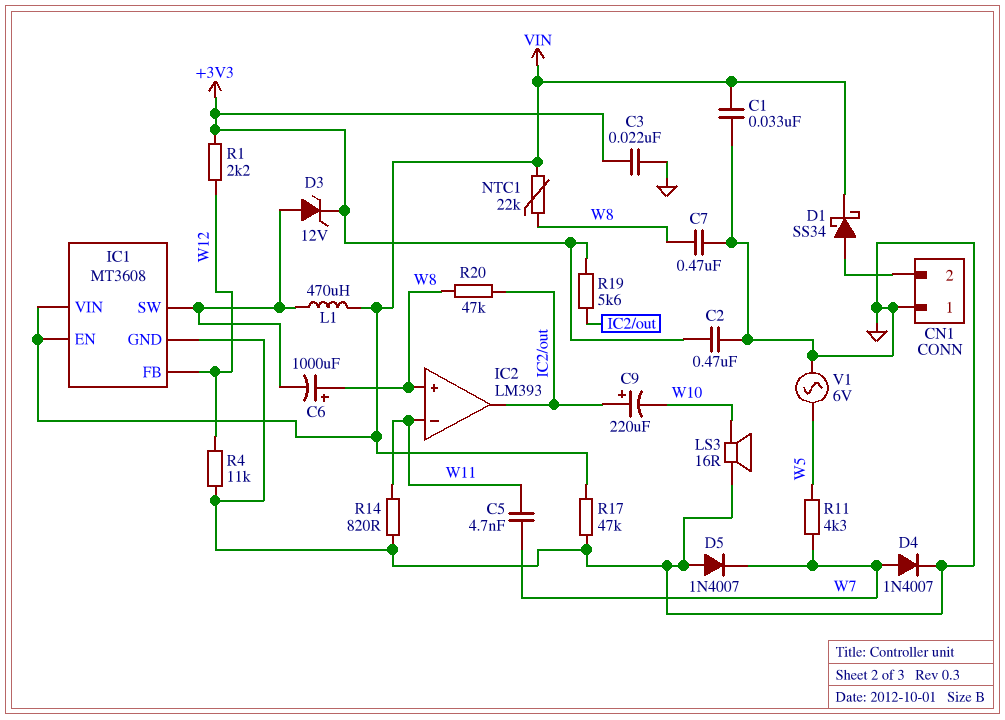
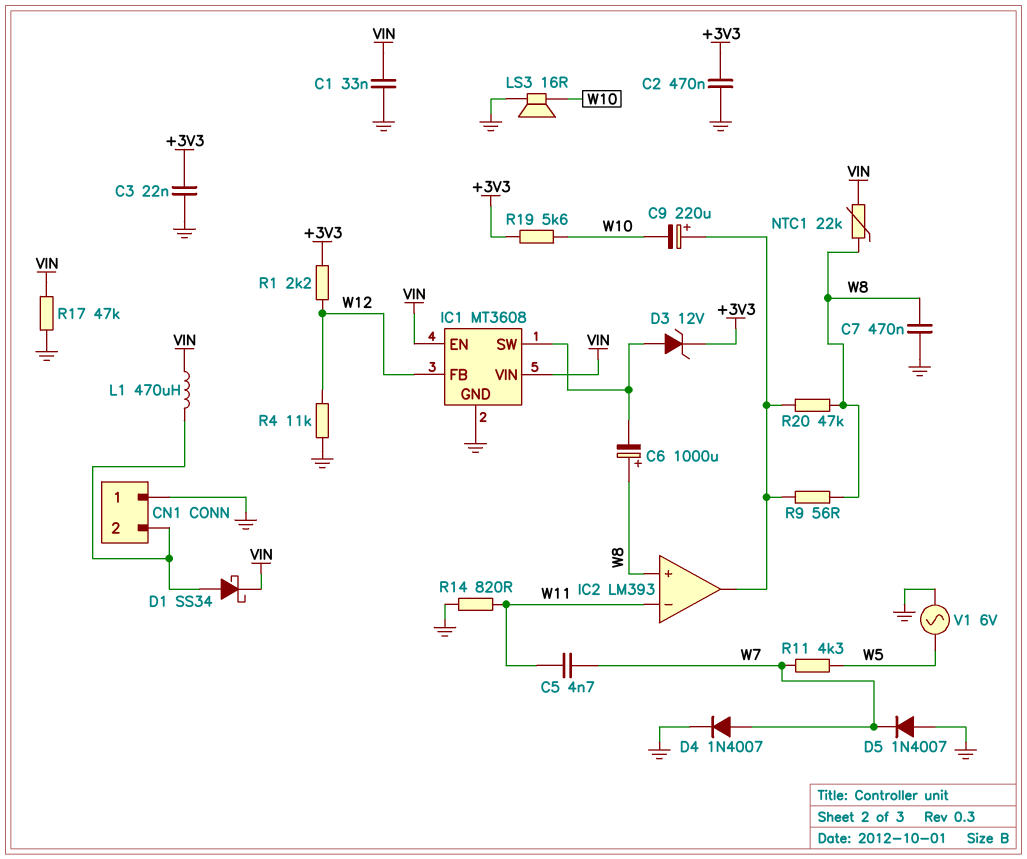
L1: 470uH (IC1/SW, VIN) -> 470uH (CN1/2, VIN)
R9: none -> 56 (IC2/out, W8)
R19: 5.6k (+3V3, IC2/out) -> 5.6k (+3V3, W10)

